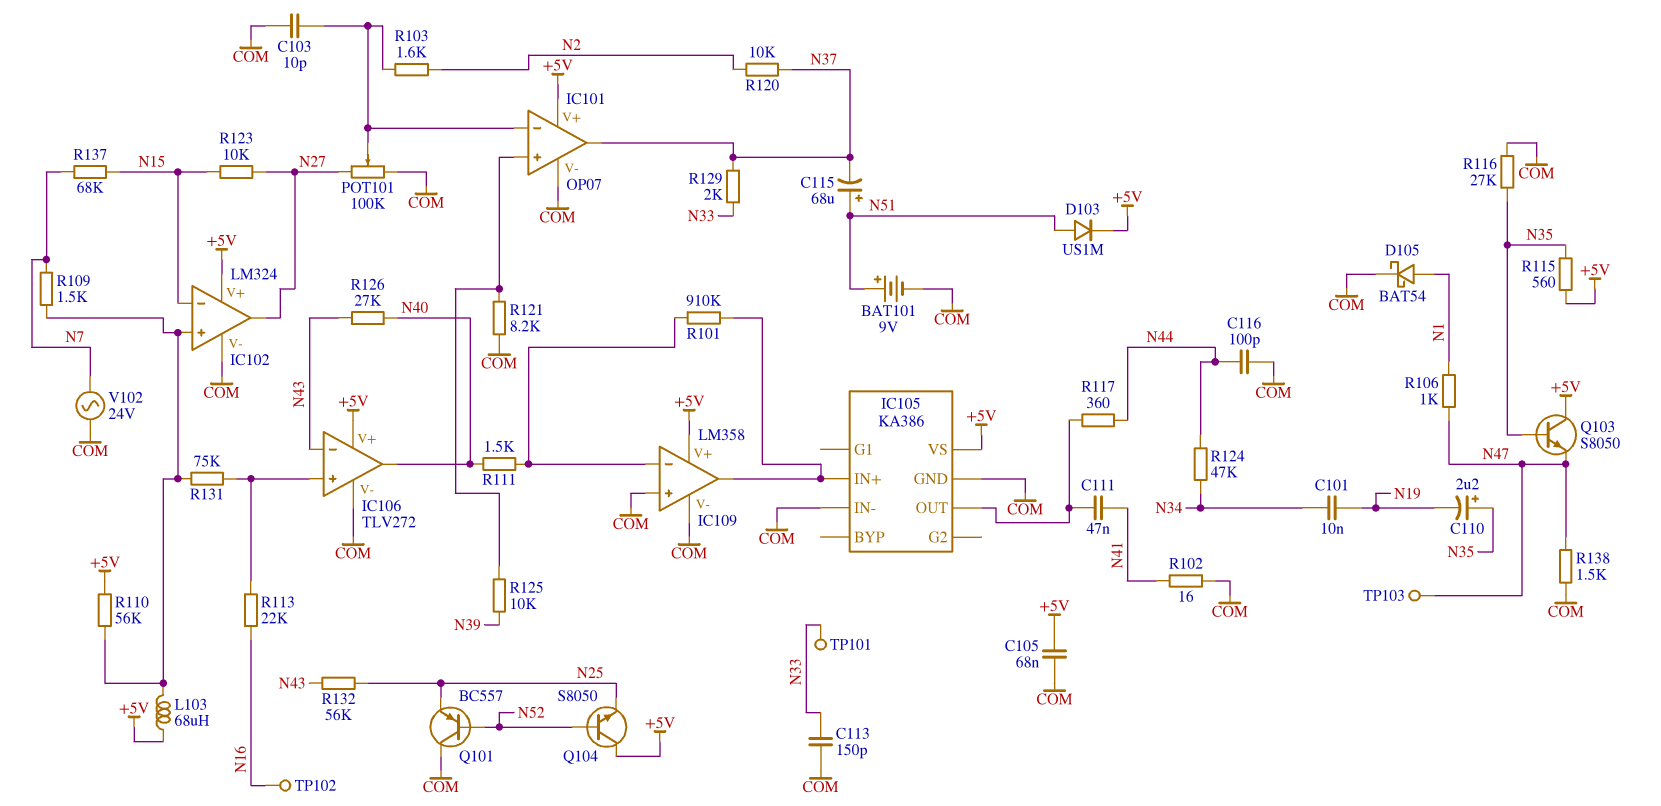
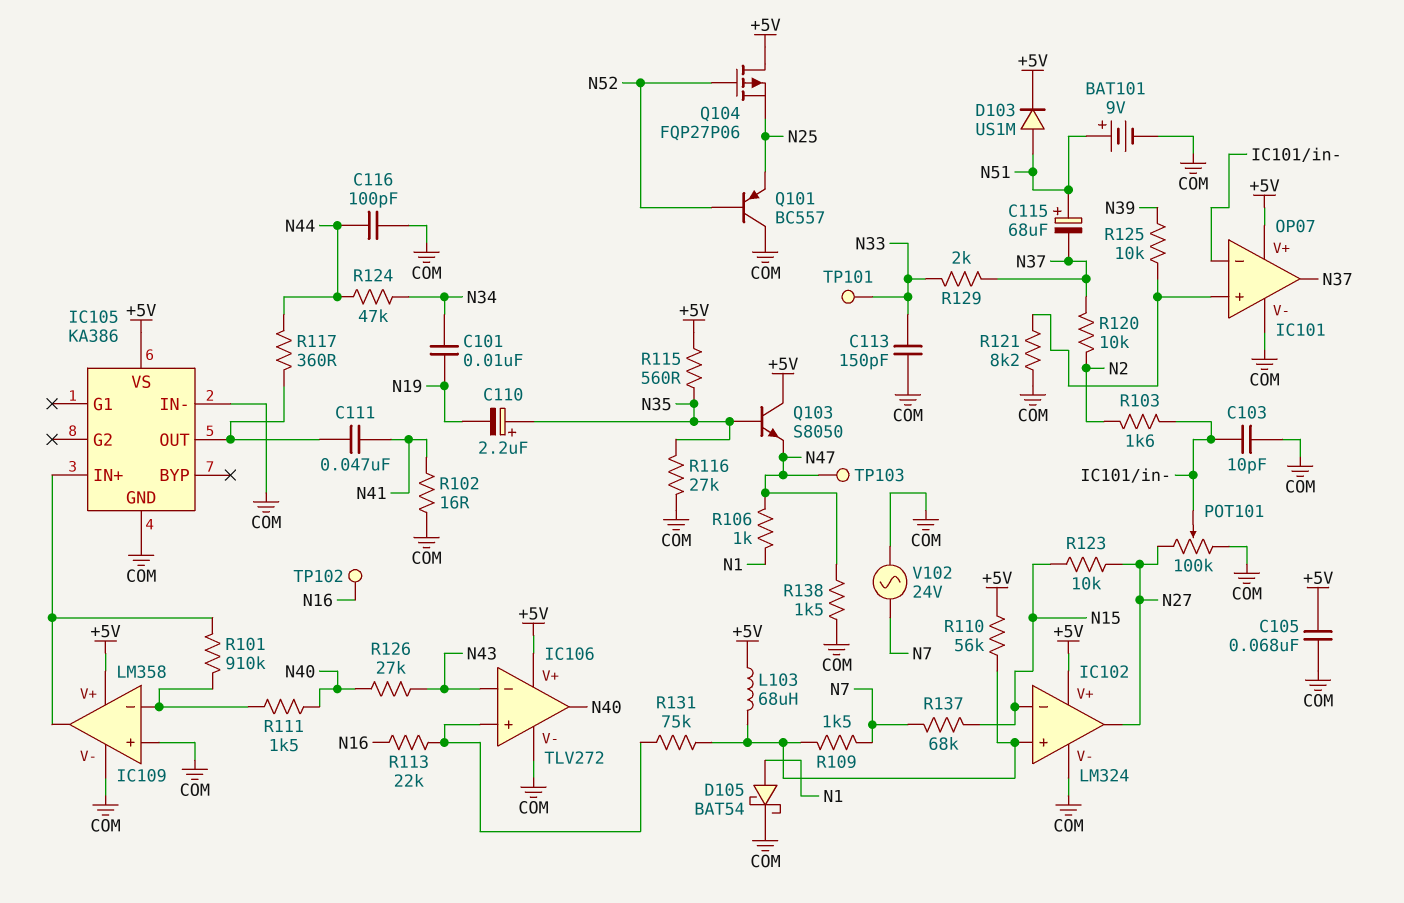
Q104: NPN S8050 (B N52, C +5V, E N25) -> PMOS FQP27P06 (G N52, D +5V, S N25)
R132: 56k (N25, N43) -> none

